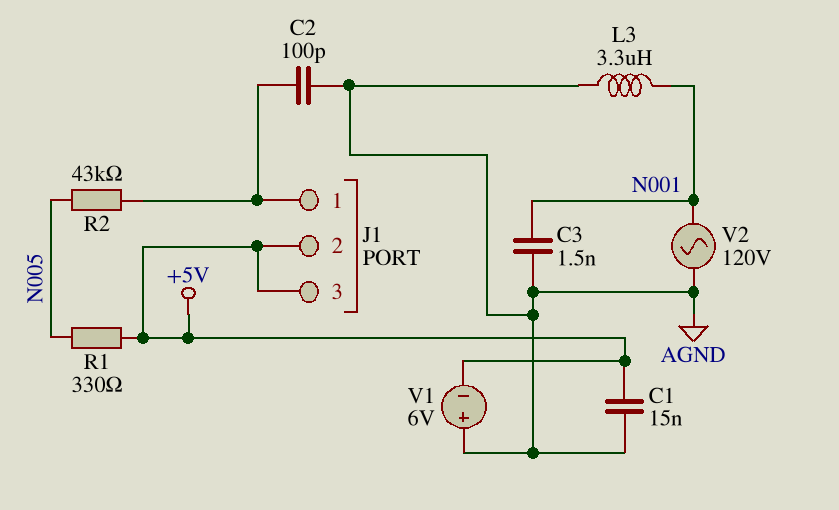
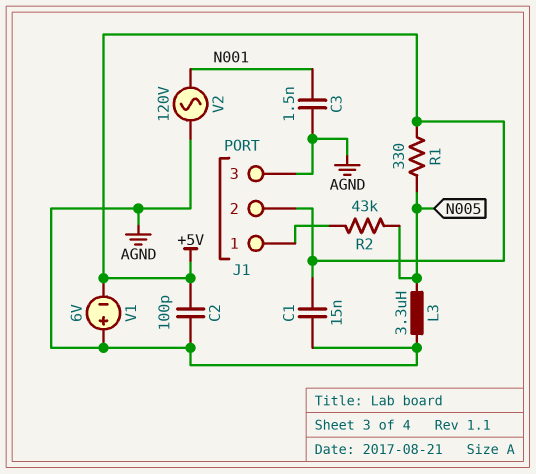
C2: 100pF (AGND, J1/1) -> 100pF (+5V, AGND)
J1 pin 3: +5V -> AGND
L3: 3.3uH (AGND, N001) -> 3.3uH (AGND, N005)

